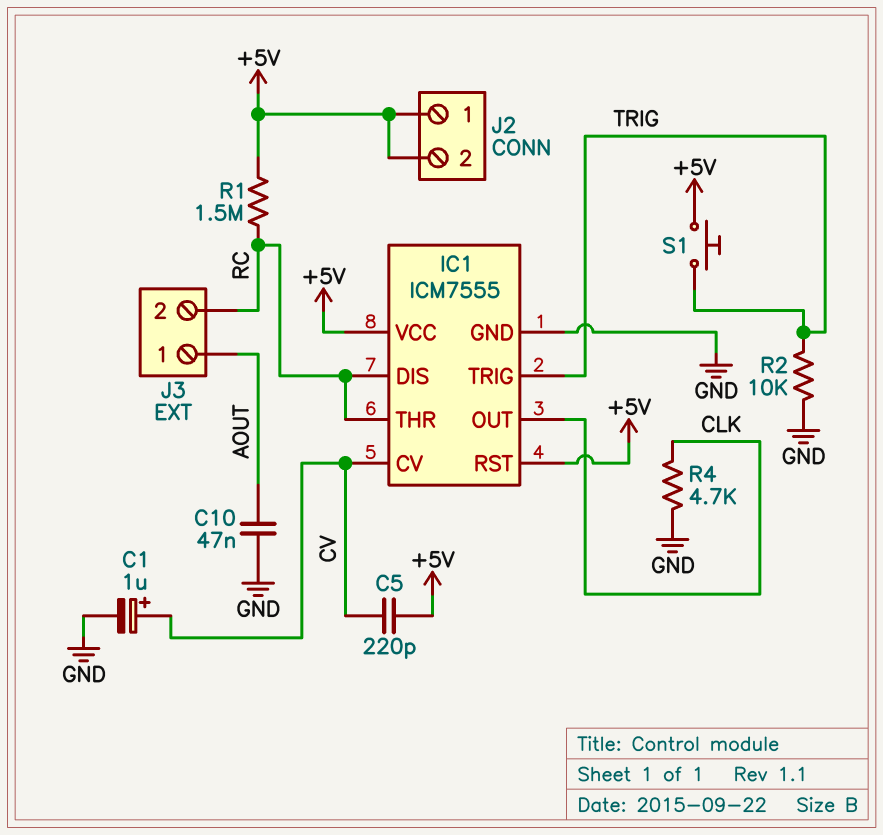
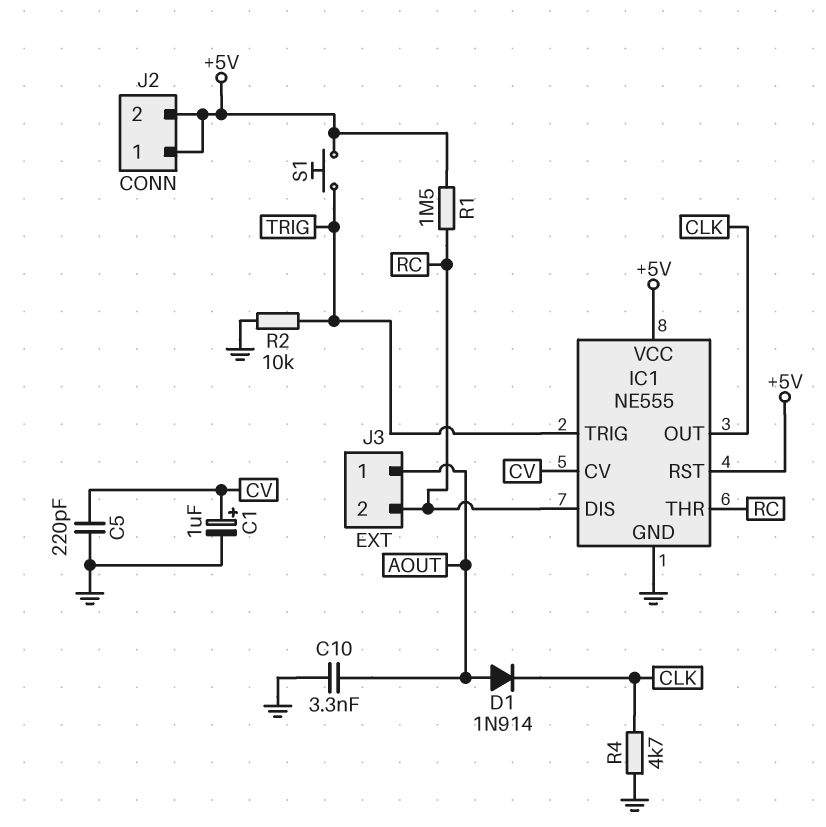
C5: 220pF (+5V, CV) -> 220pF (CV, GND)
C10: 47nF (AOUT, GND) -> 3.3nF (AOUT, GND)
D1: none -> diode 1N914 (A AOUT, K CLK)
IC1: ICM7555 -> NE555

